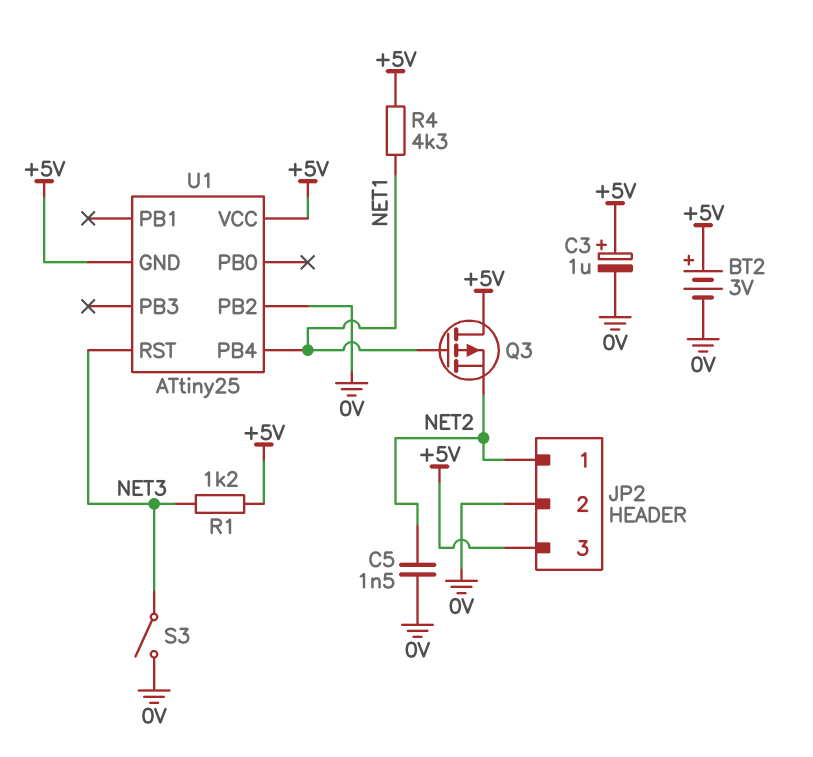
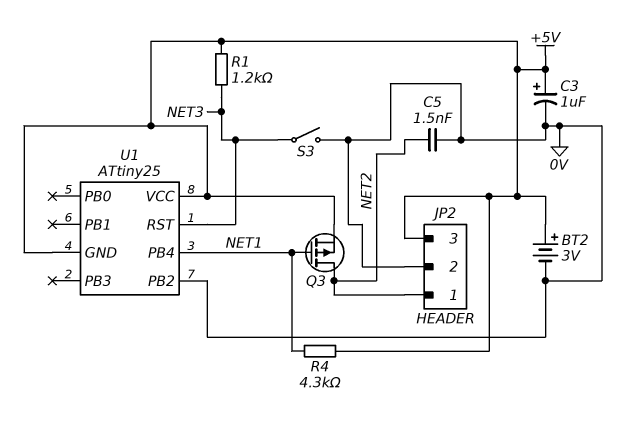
Q3: PMOS (G NET1, D +5V, S NET2) -> PMOS (G NET1, D NET2, S +5V)

